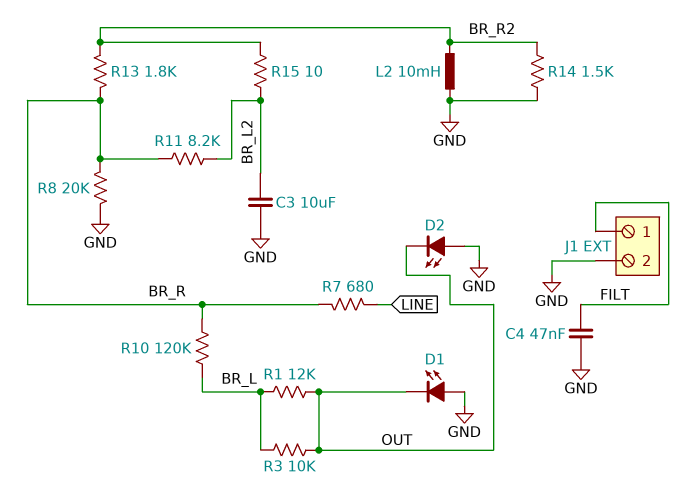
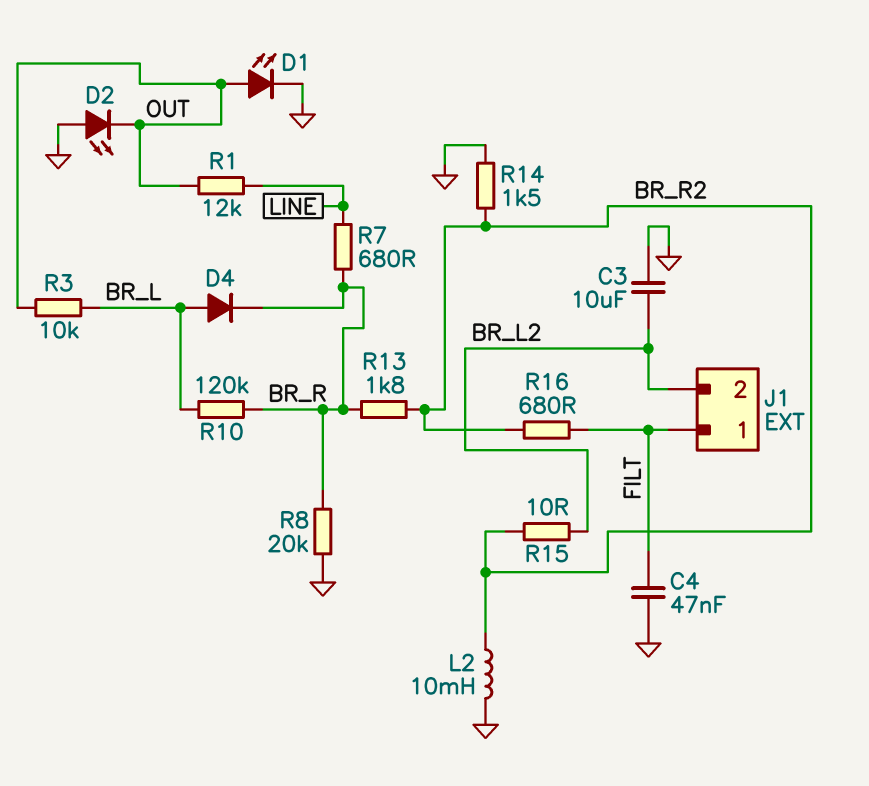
D1: LED (A GND, K OUT) -> LED (A OUT, K GND)
D4: none -> diode (A BR_L, K BR_R)
J1 pin 2: GND -> BR_L2
R1: 12k (BR_L, OUT) -> 12k (LINE, OUT)
R11: 8.2k (BR_L2, BR_R) -> none
R16: none -> 680 (BR_R2, FILT)

